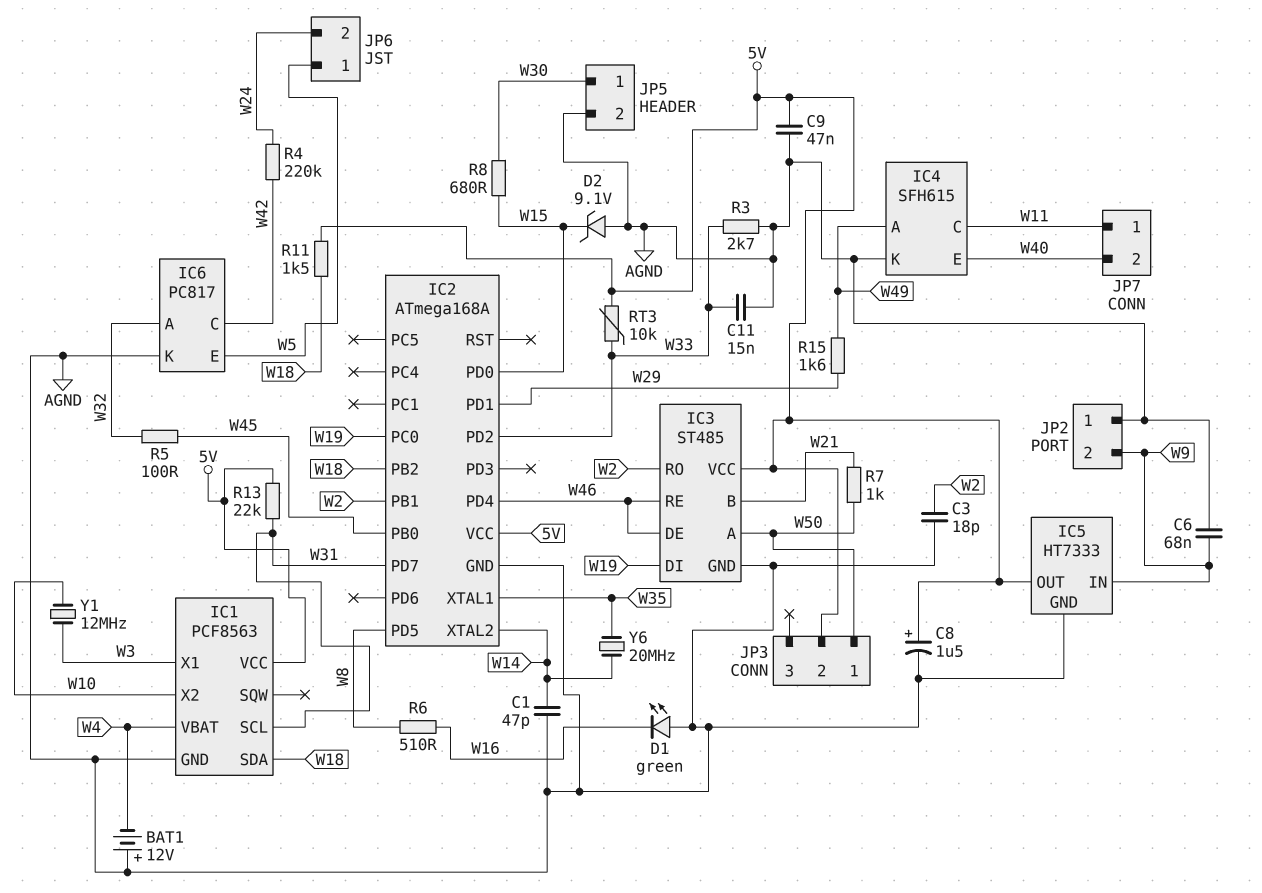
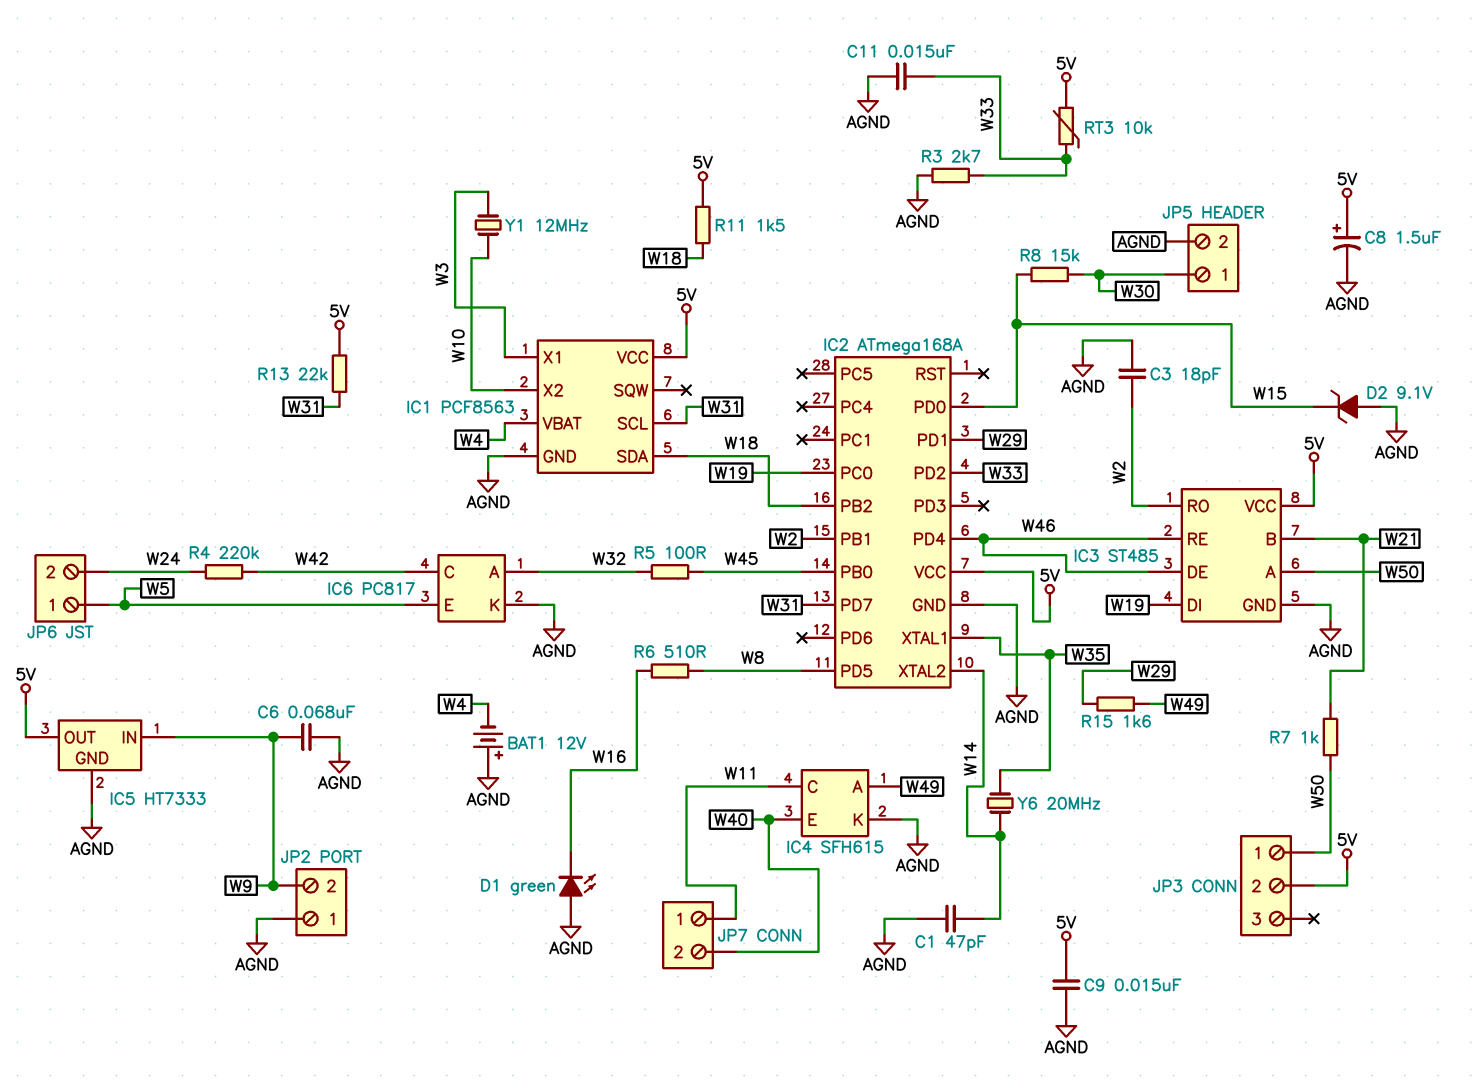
C9: 47nF (5V, AGND) -> 15nF (5V, AGND)
R8: 680 (W15, W30) -> 15k (W15, W30)

